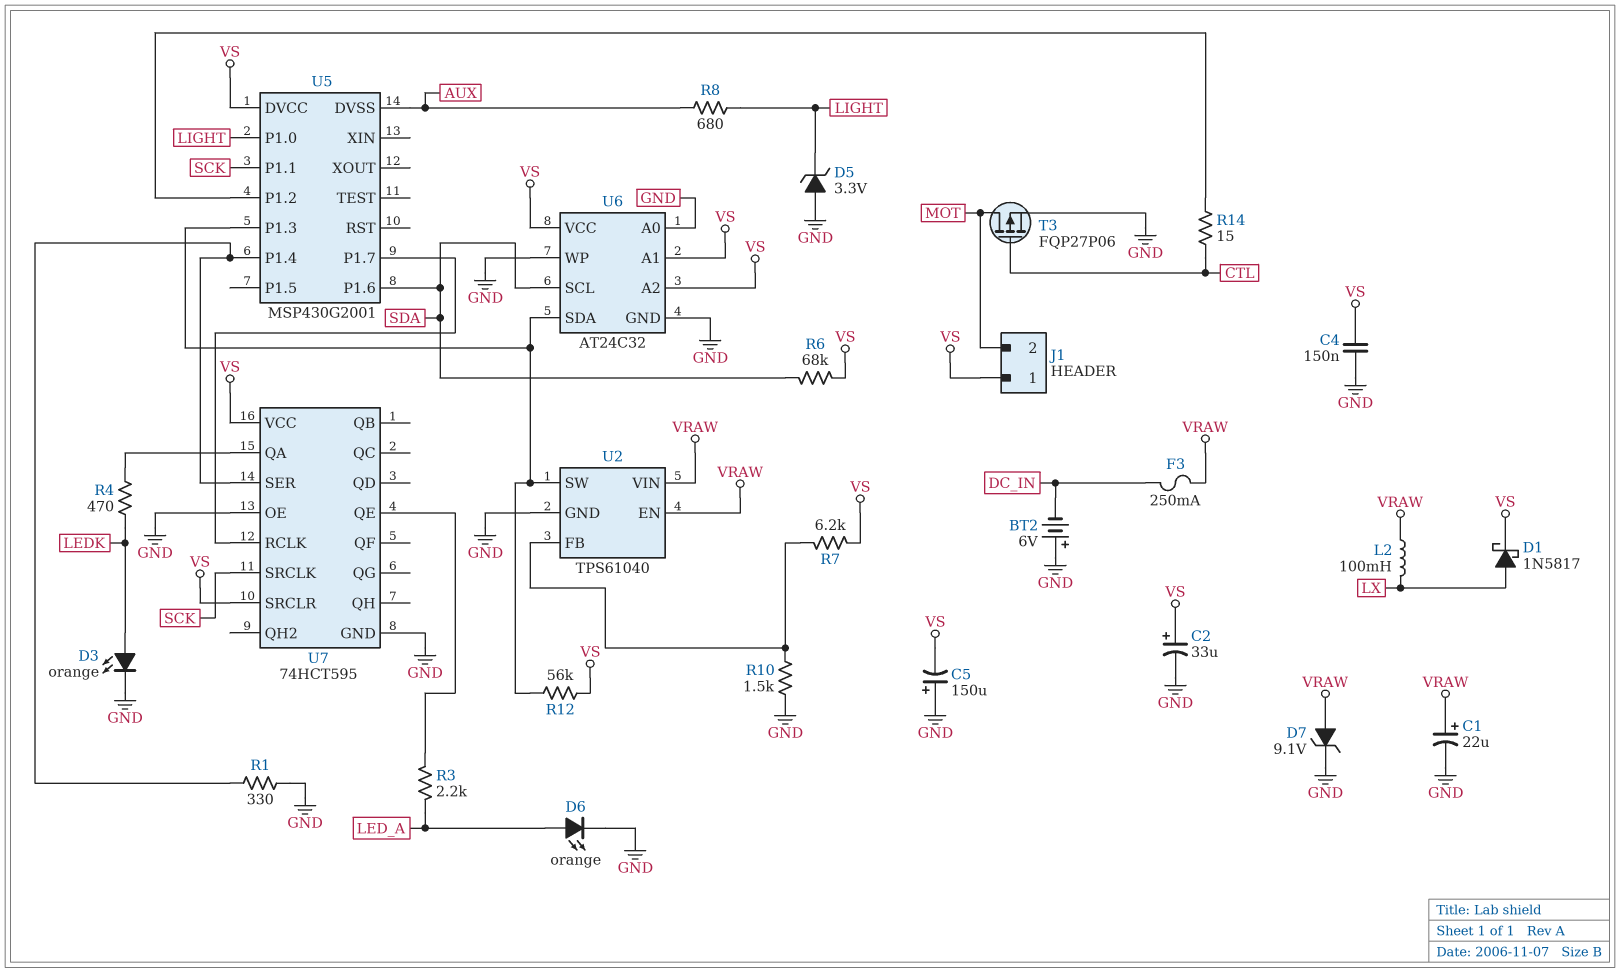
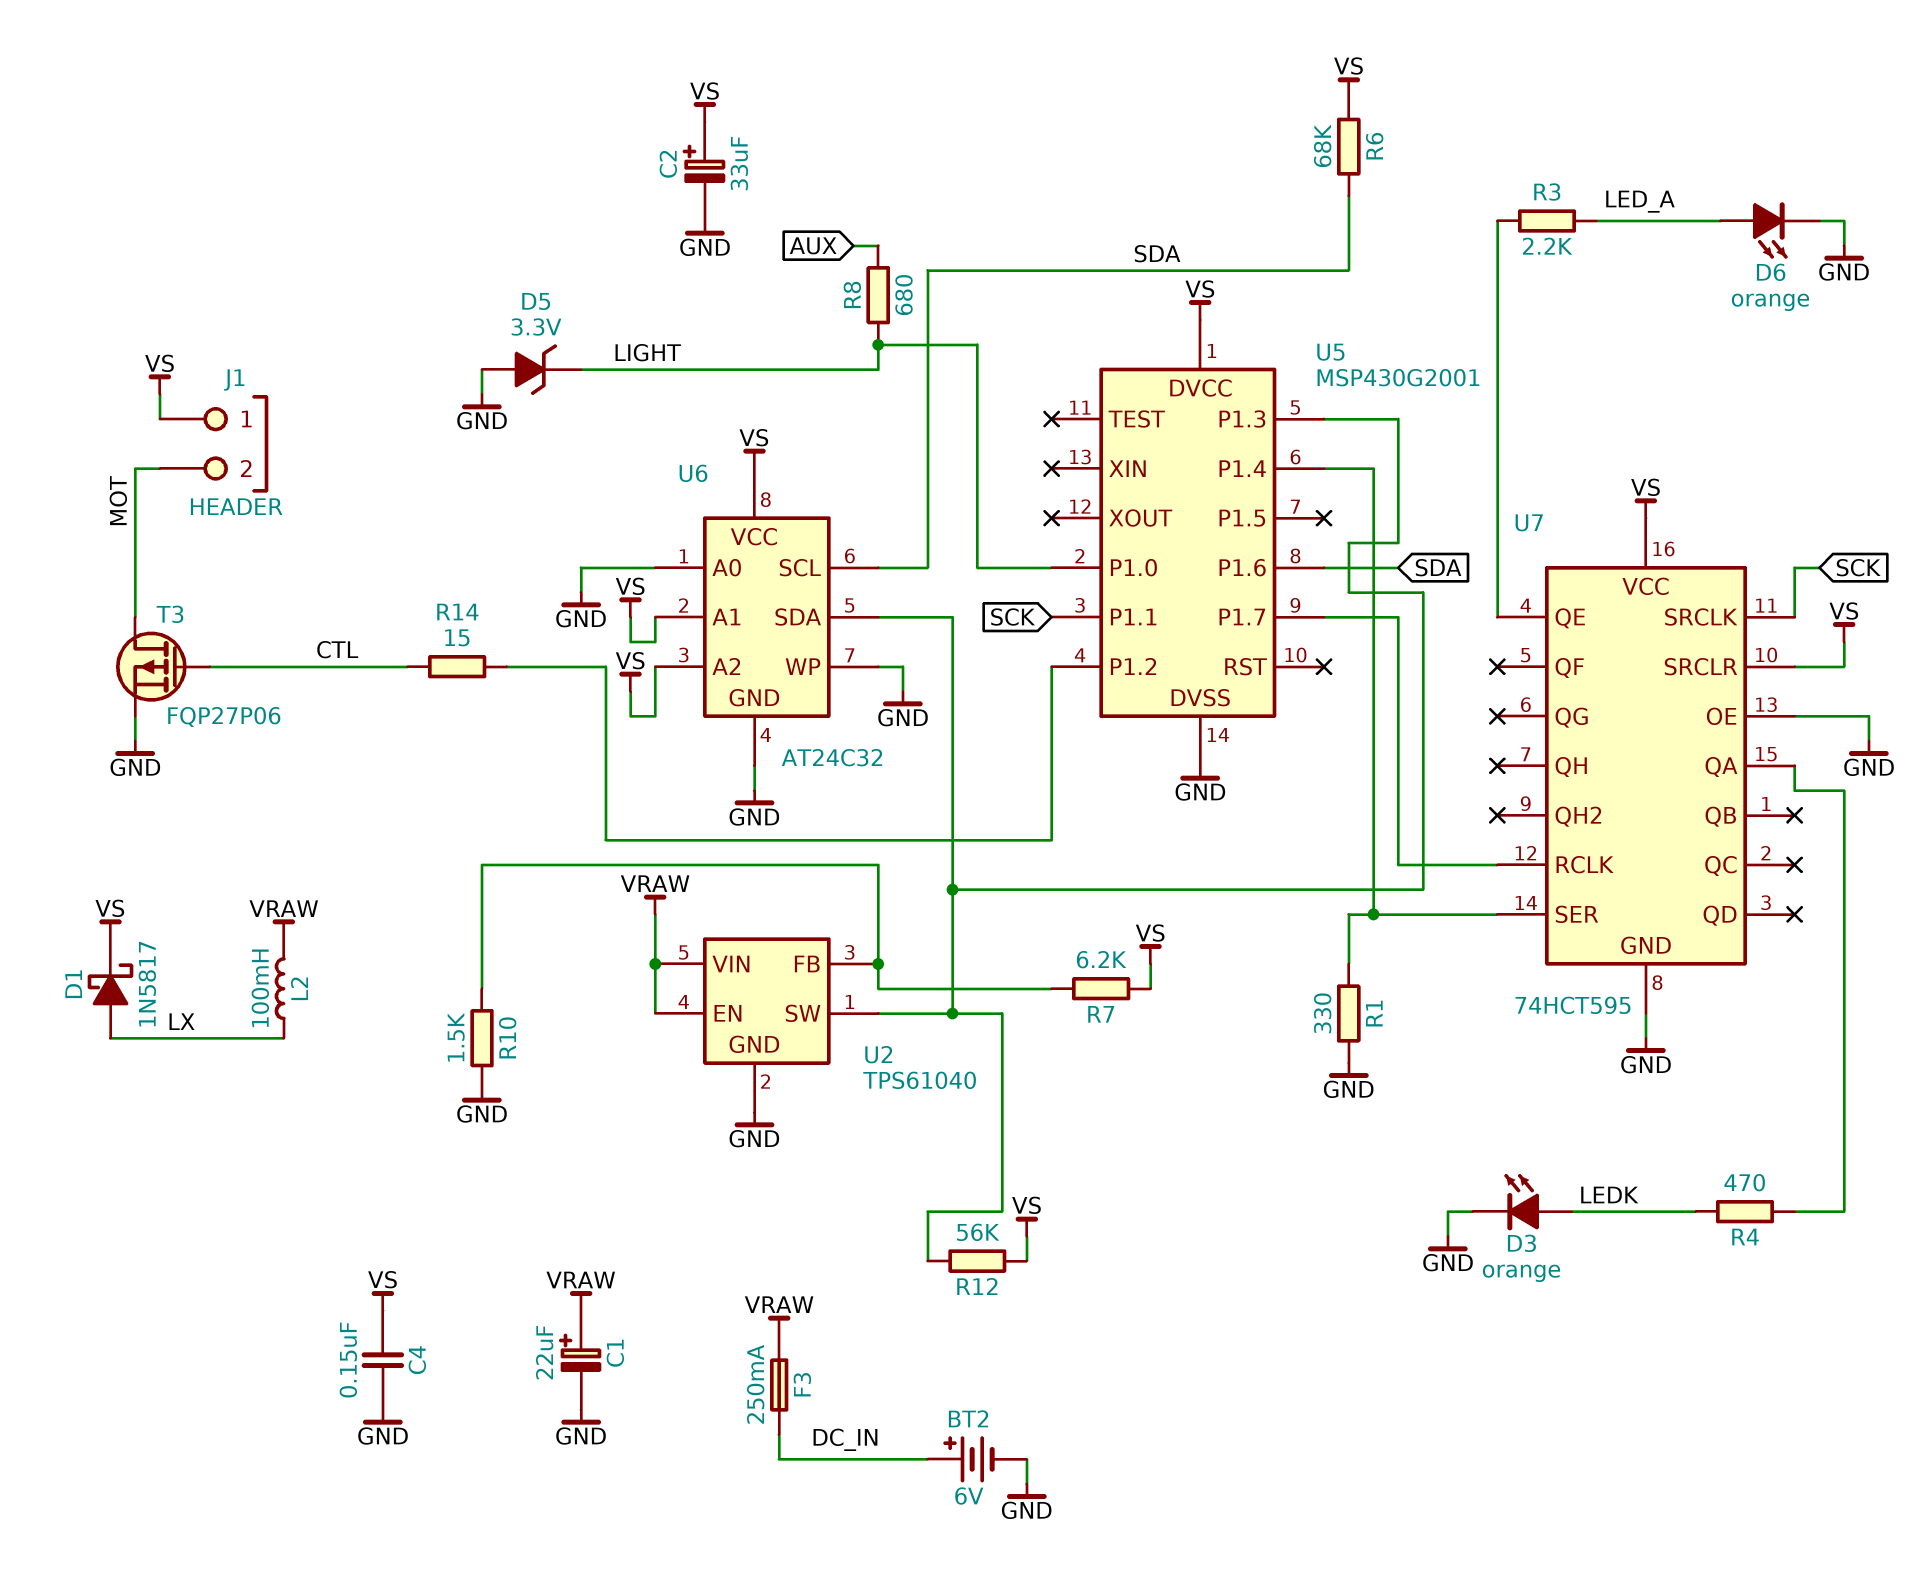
BT2: 6V (plus GND, minus DC_IN) -> 6V (plus DC_IN, minus GND)
C5: 150uF (plus GND, minus VS) -> none
D7: zener 9.1V (A VRAW, K GND) -> none
U5 pin DVSS: AUX -> GND

